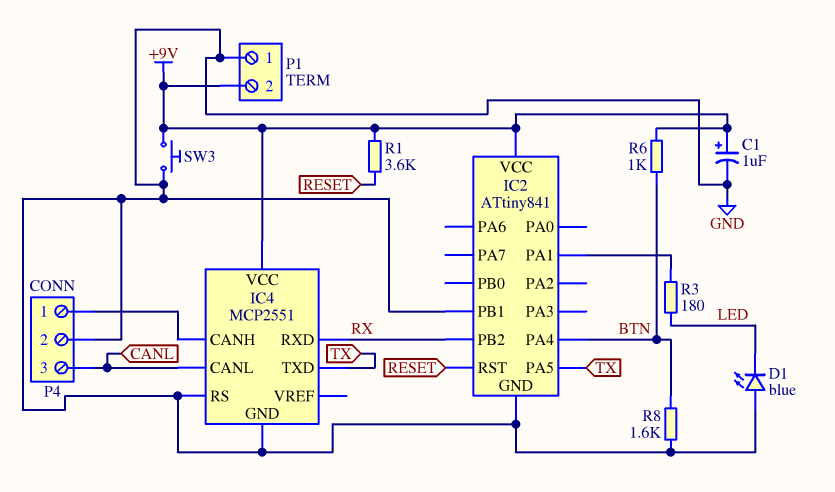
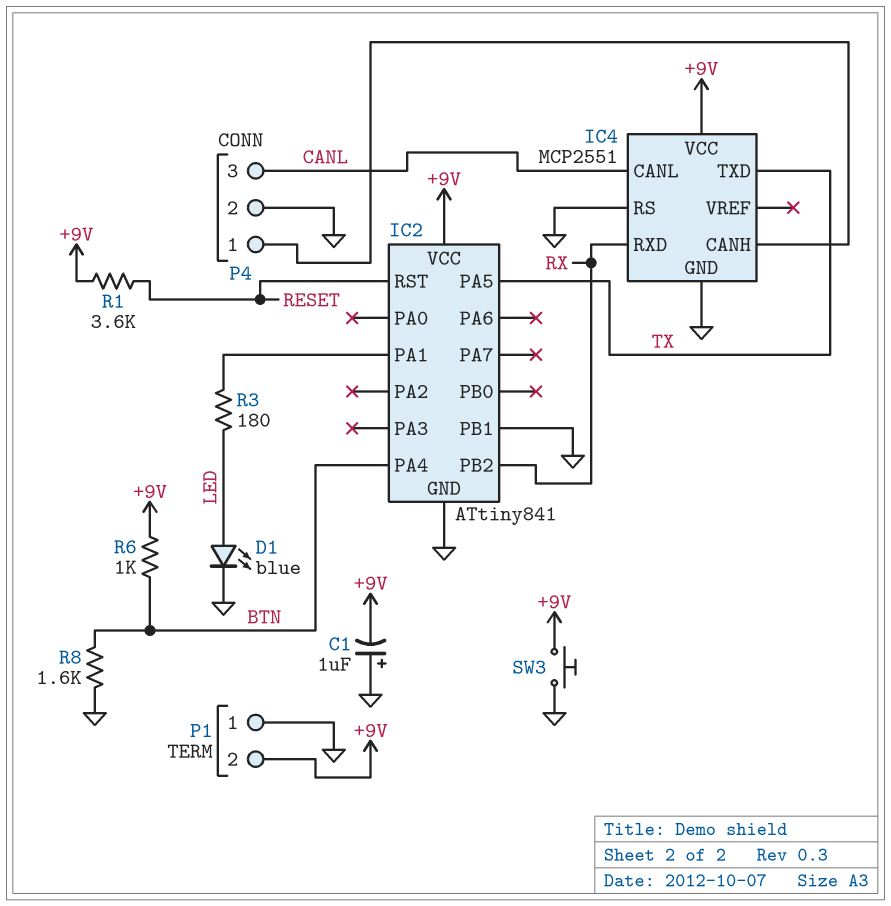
C1: 1uF (plus +9V, minus GND) -> 1uF (plus GND, minus +9V)
D1: LED blue (A GND, K LED) -> LED blue (A LED, K GND)

